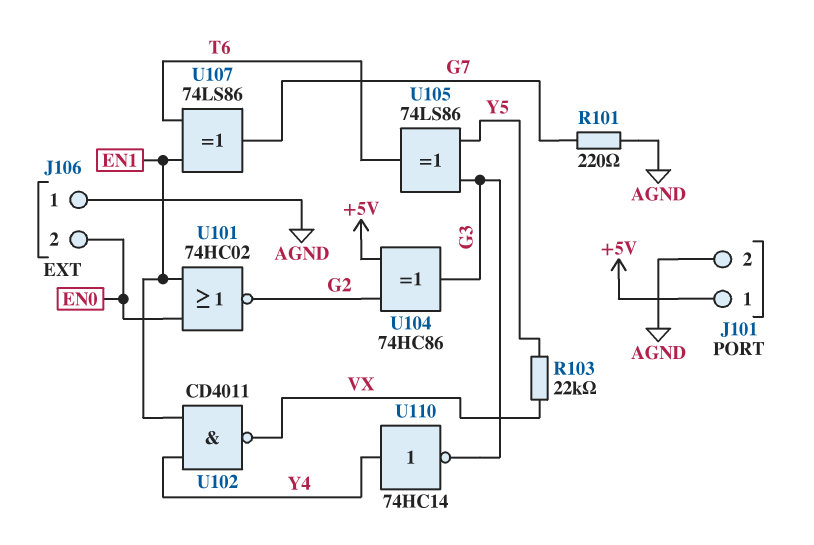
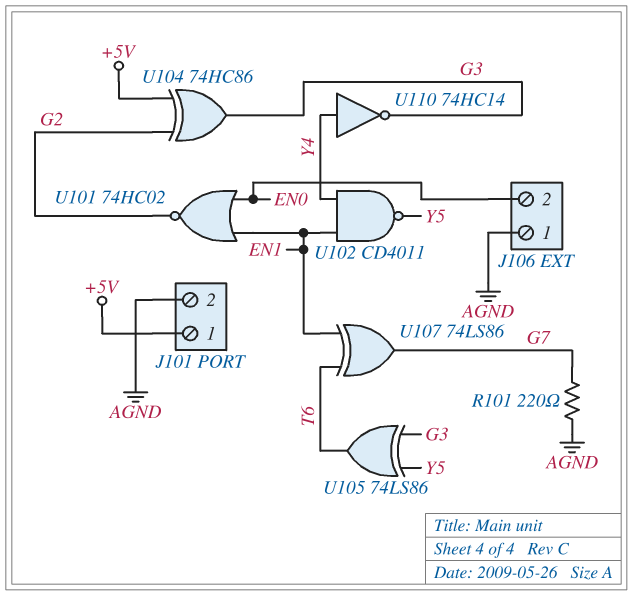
R103: 22k (VX, Y5) -> none
U102: NAND CD4011 (in EN1, in Y4, out VX) -> NAND CD4011 (in EN1, in Y4, out Y5)

